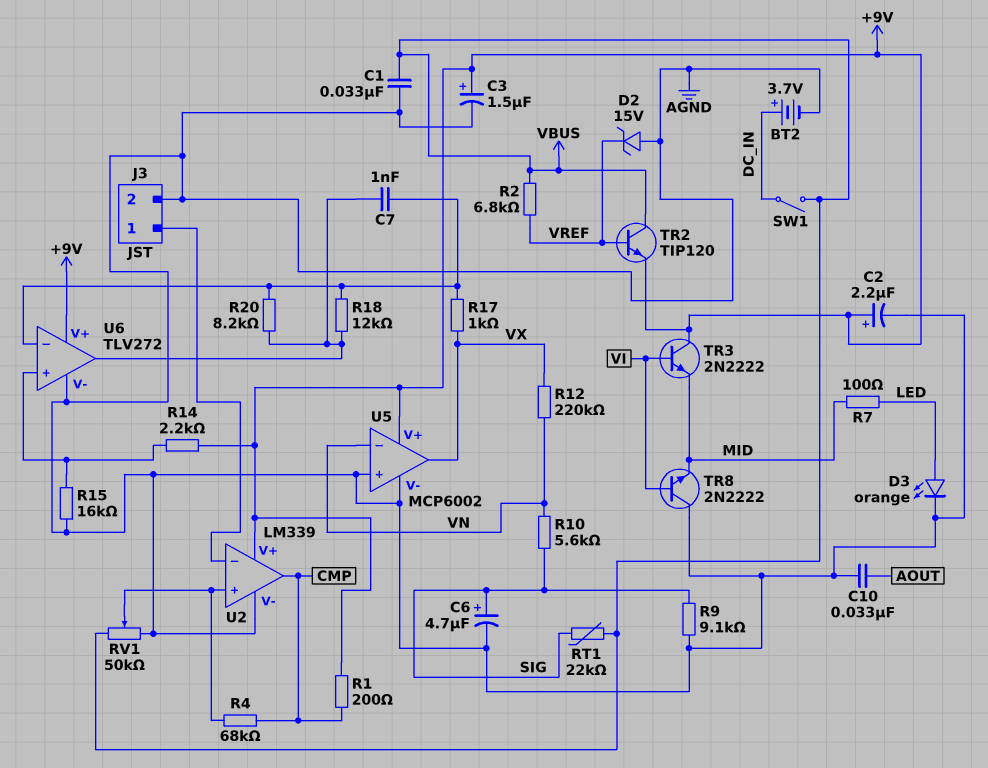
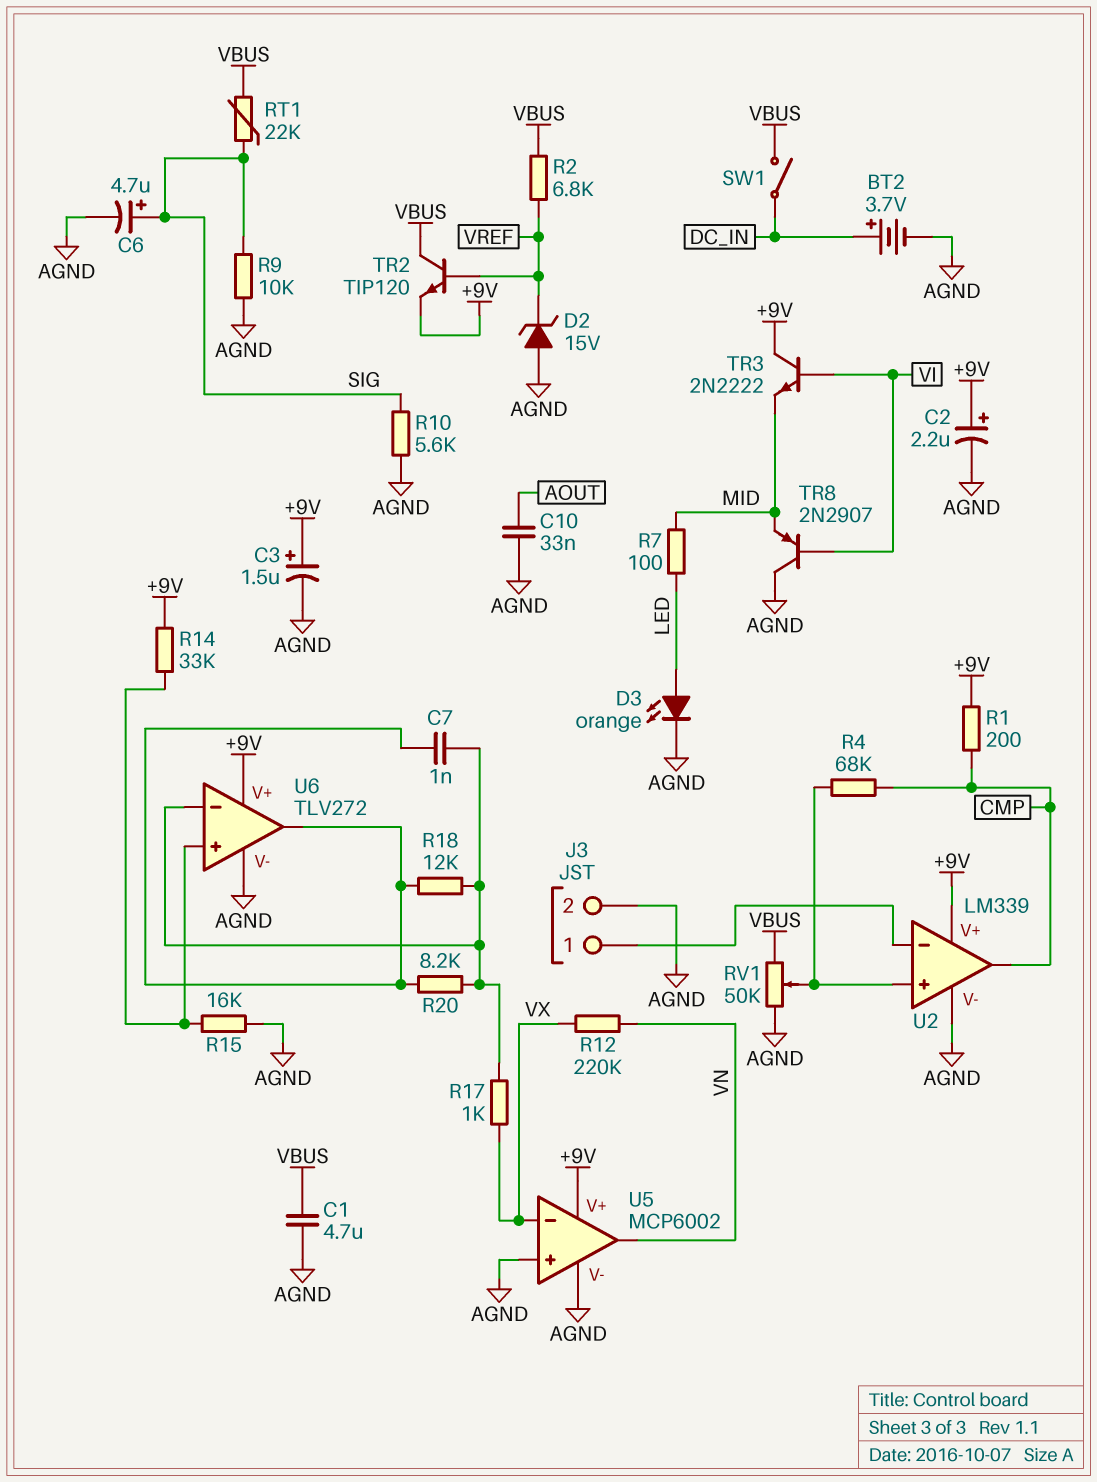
C1: 33nF (AGND, VBUS) -> 4.7uF (AGND, VBUS)
R9: 9.1k (AGND, SIG) -> 10k (AGND, SIG)
R10: 5.6k (SIG, VN) -> 5.6k (AGND, SIG)
R14: 2.2k (+9V, U6/in+) -> 33k (+9V, U6/in+)
TR8: NPN 2N2222 (B VI, C AGND, E MID) -> PNP 2N2907 (B VI, C AGND, E MID)
U5 pin in-: VN -> VX
U5 pin out: VX -> VN

